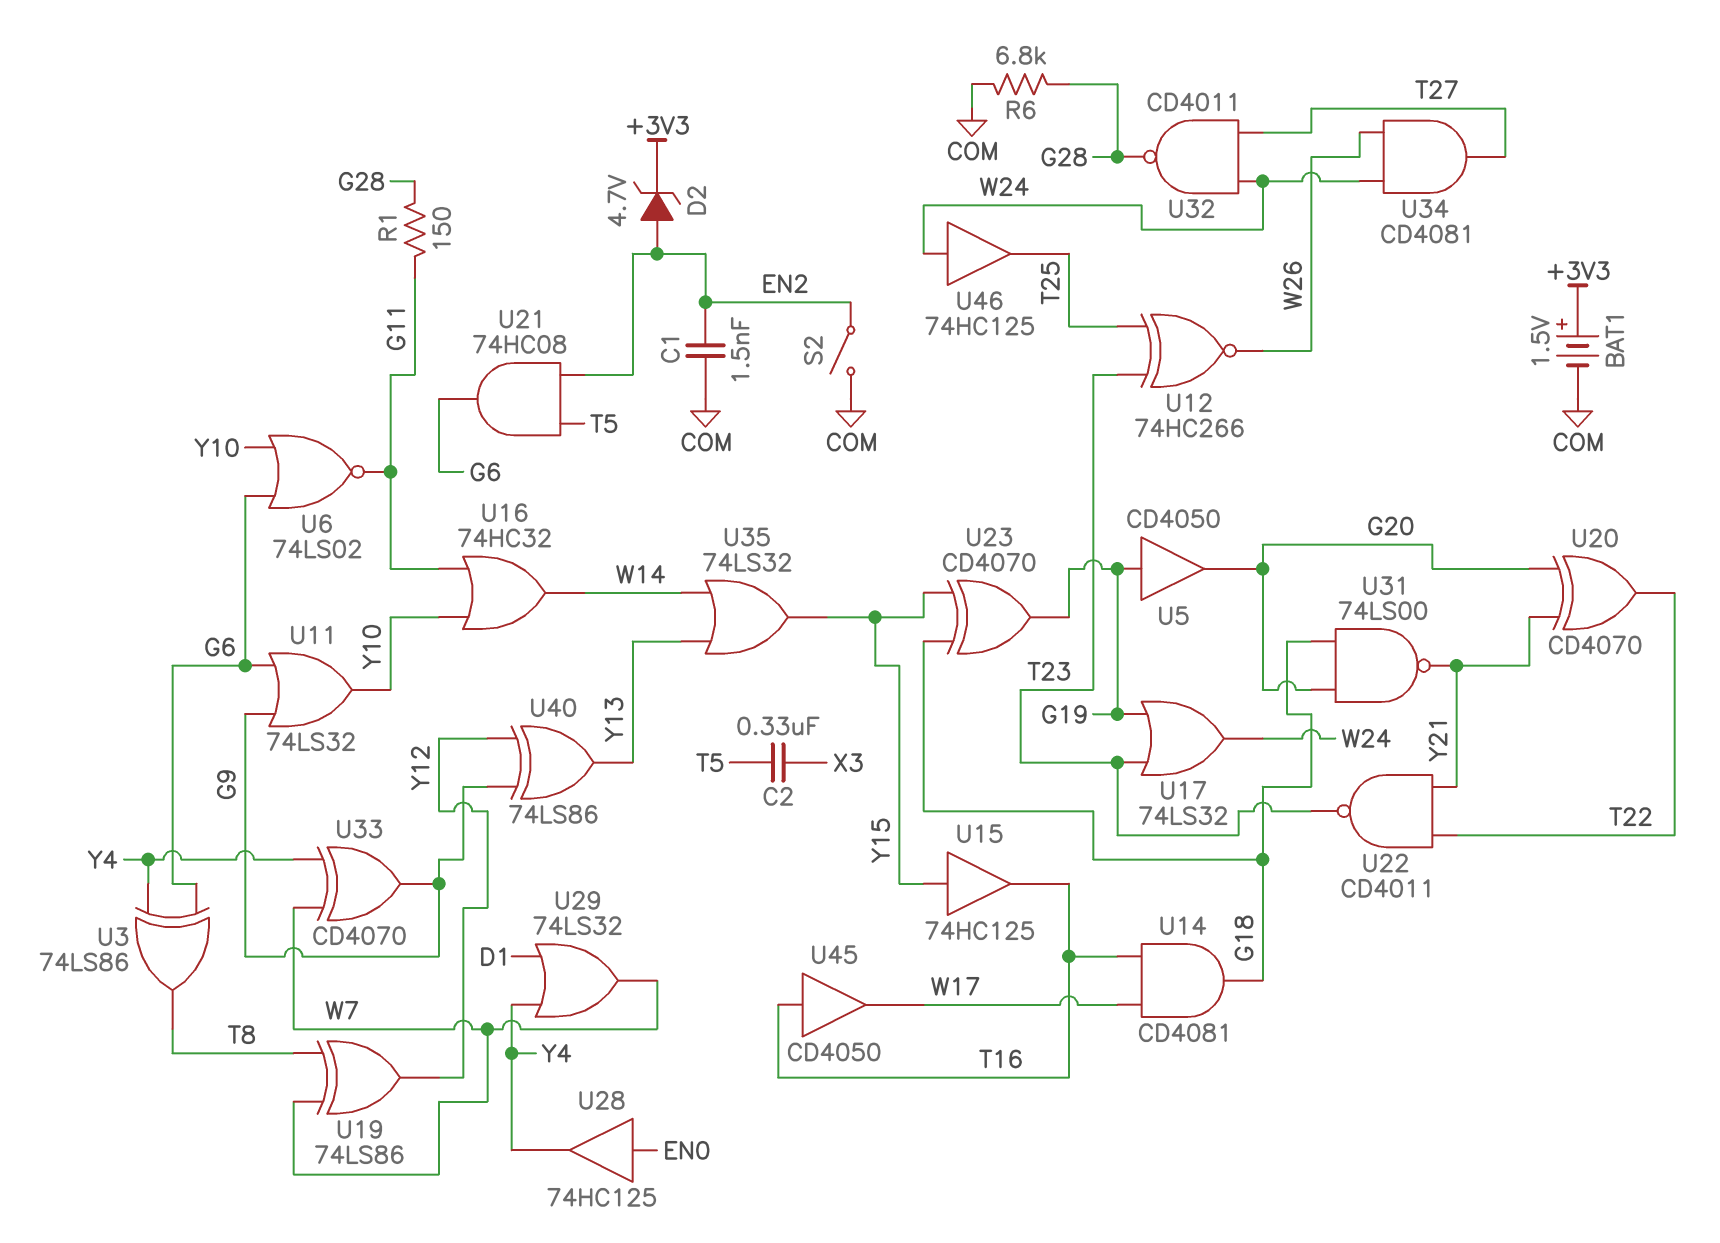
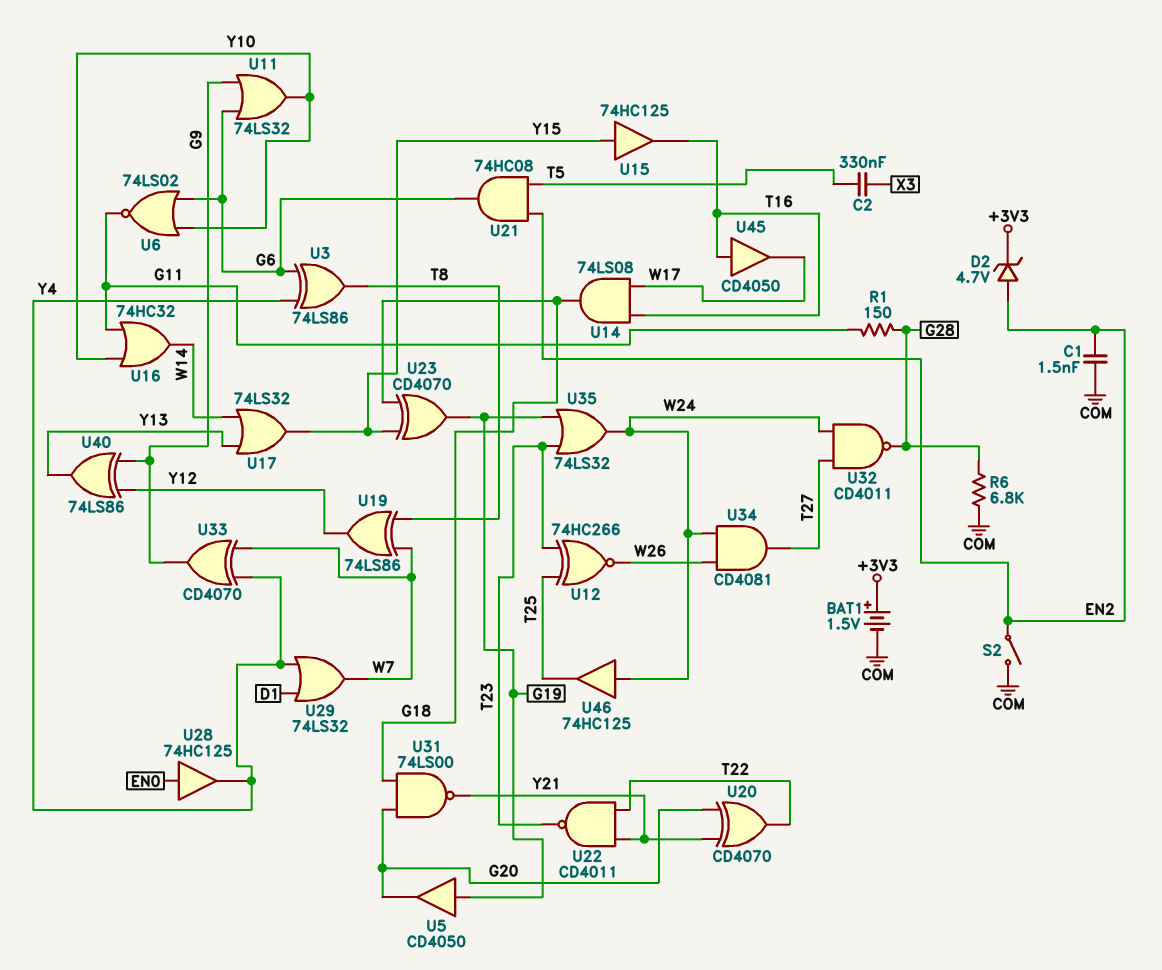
U14: AND CD4081 (in T16, in W17, out G18) -> AND 74LS08 (in T16, in W17, out G18)
U17: OR 74LS32 (in G19, in T23, out W24) -> OR 74LS32 (in W14, in Y13, out Y15)
U35: OR 74LS32 (in W14, in Y13, out Y15) -> OR 74LS32 (in G19, in T23, out W24)

